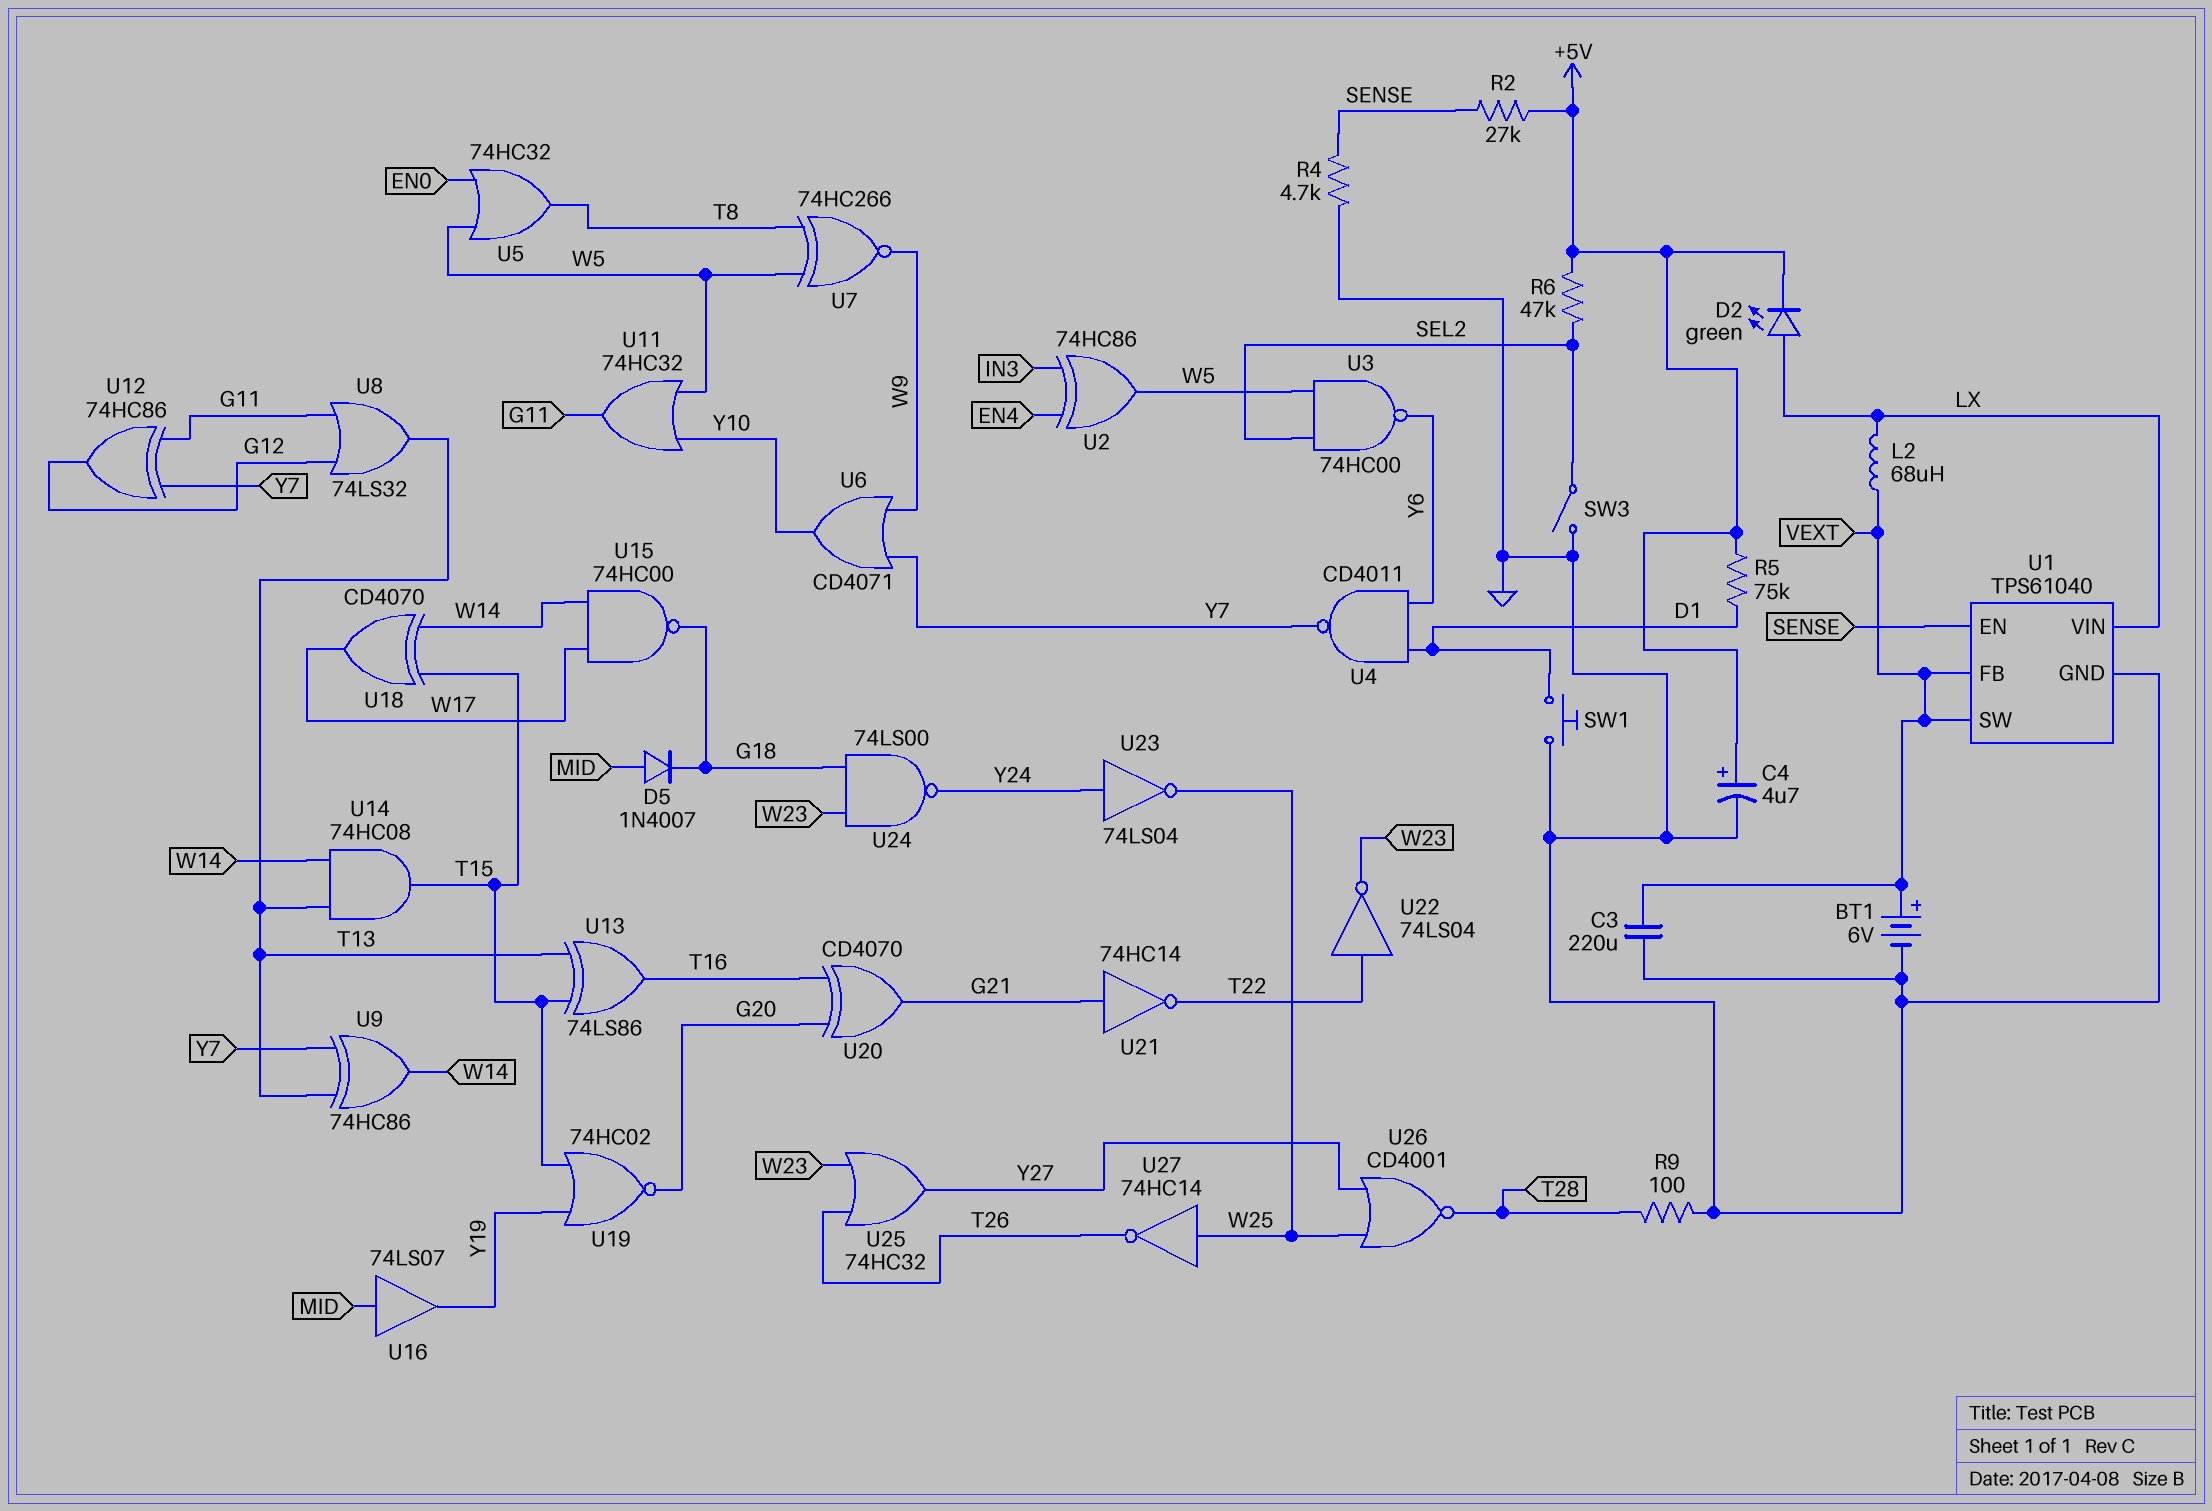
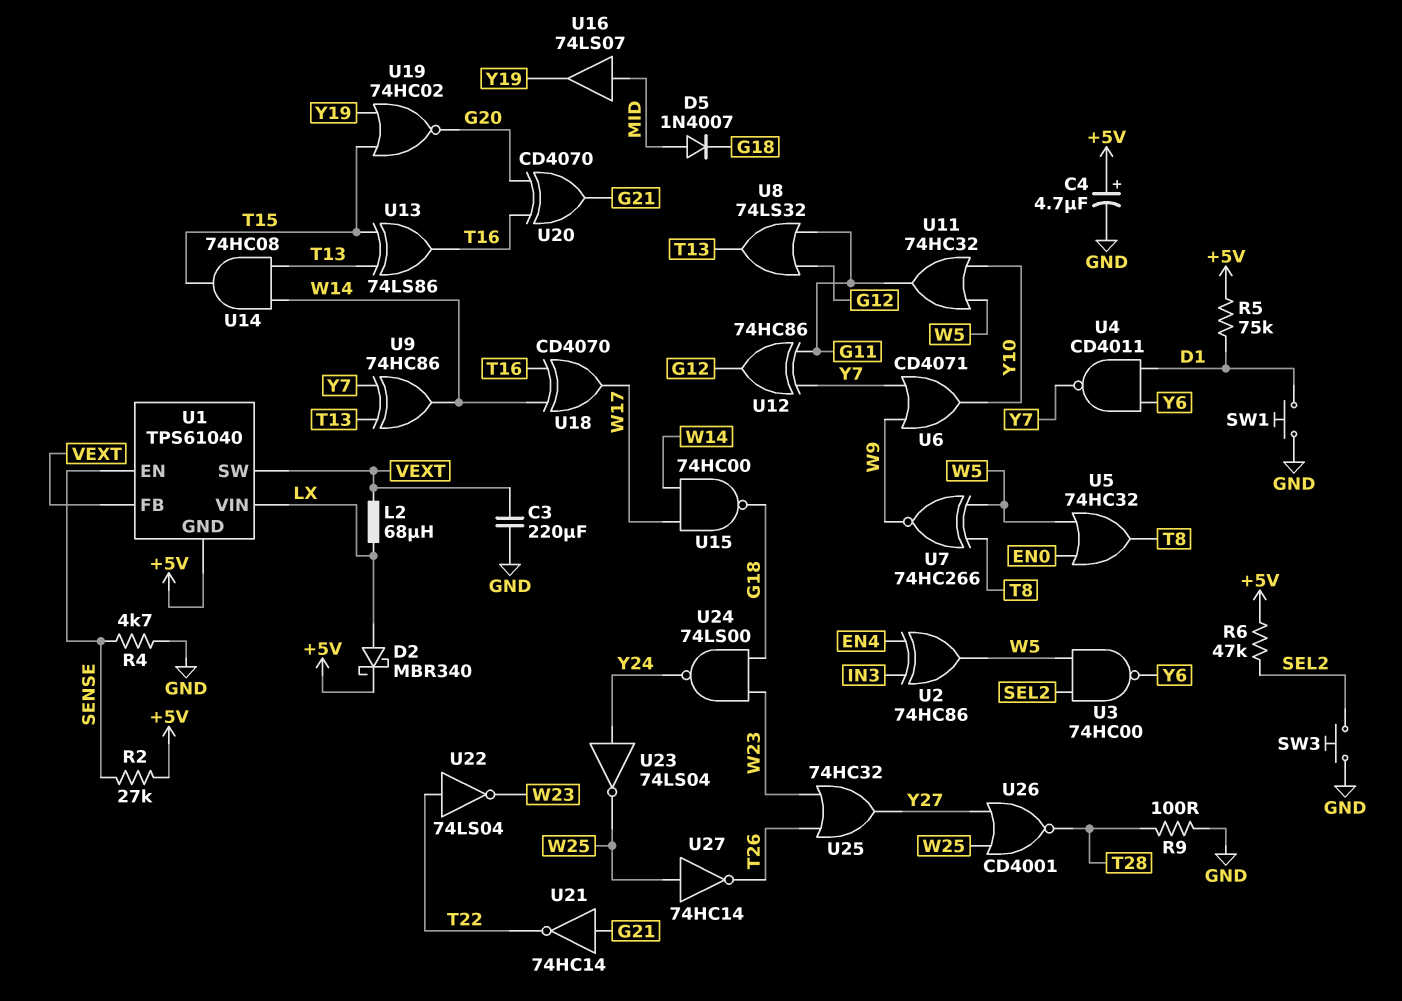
BT1: 6V (plus VEXT, minus GND) -> none
D2: LED green (A LX, K +5V) -> schottky MBR340 (A LX, K +5V)
SW3: switch (GND, SEL2) -> button (GND, SEL2)
U1 pin GND: GND -> +5V
U18: XOR CD4070 (in T15, in W14, out W17) -> XOR CD4070 (in T16, in W14, out W17)

